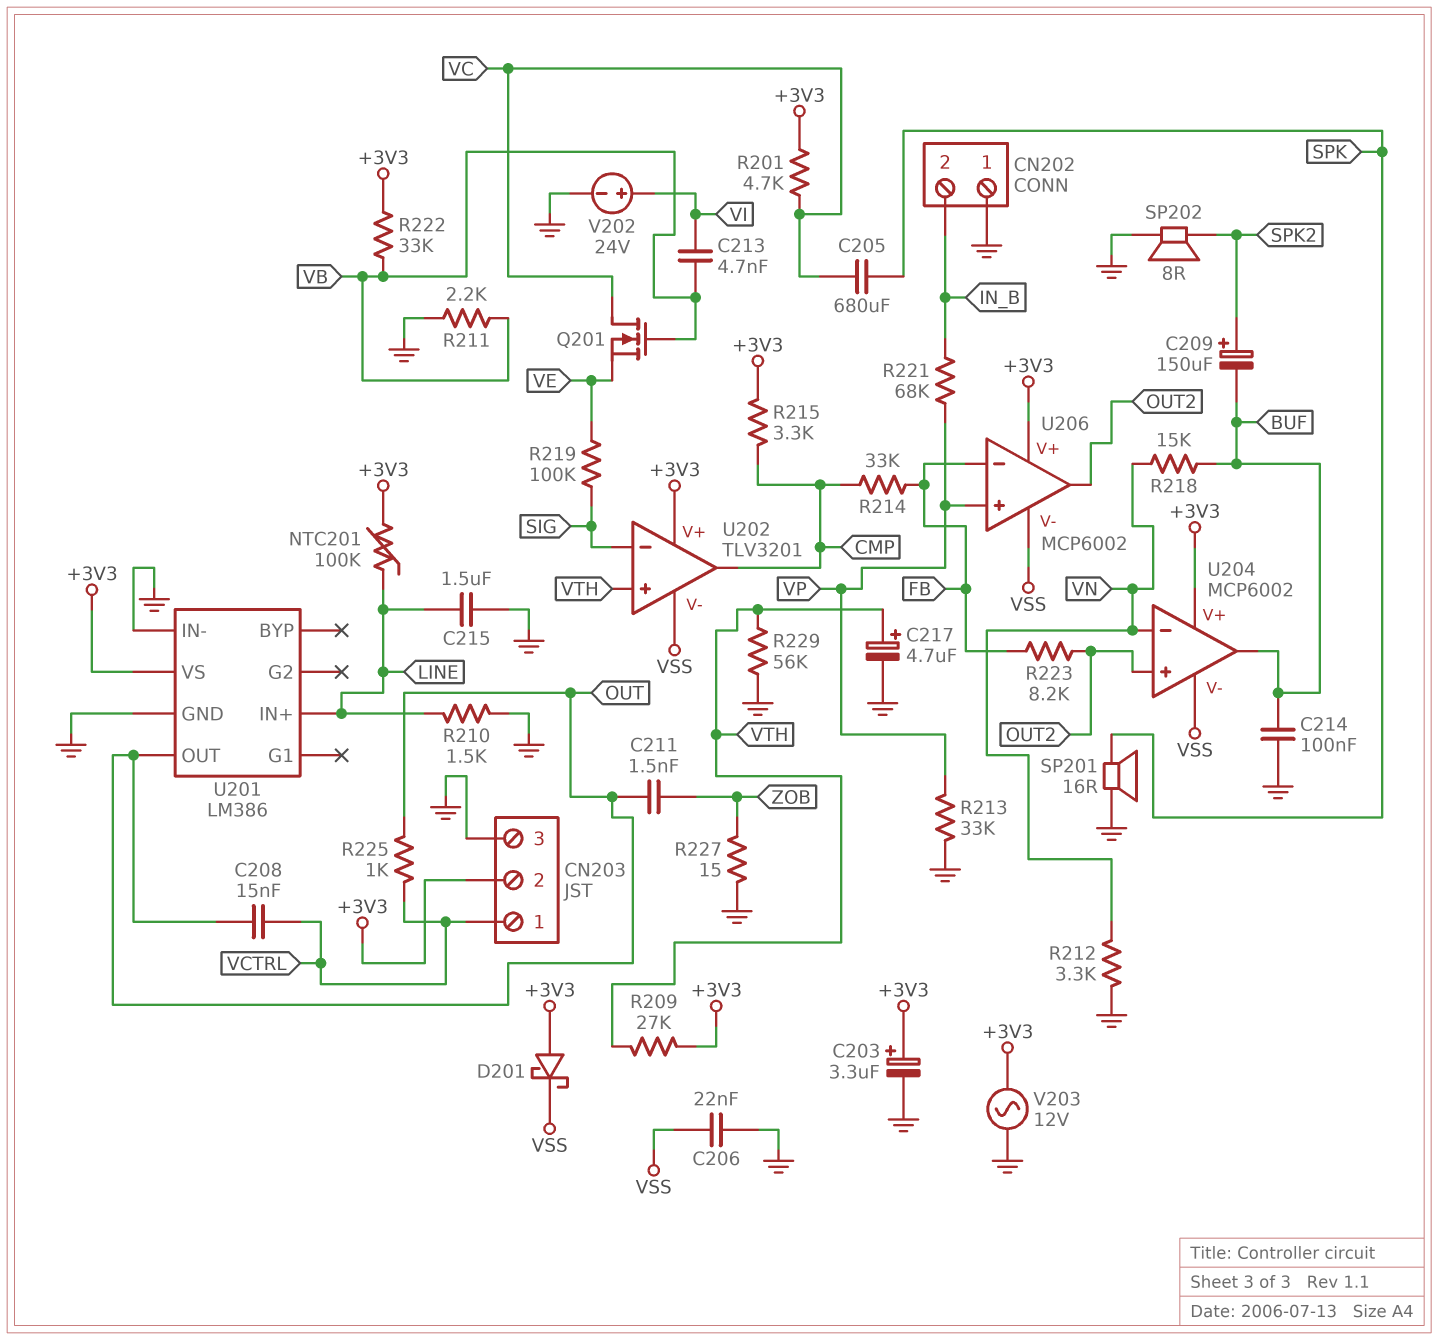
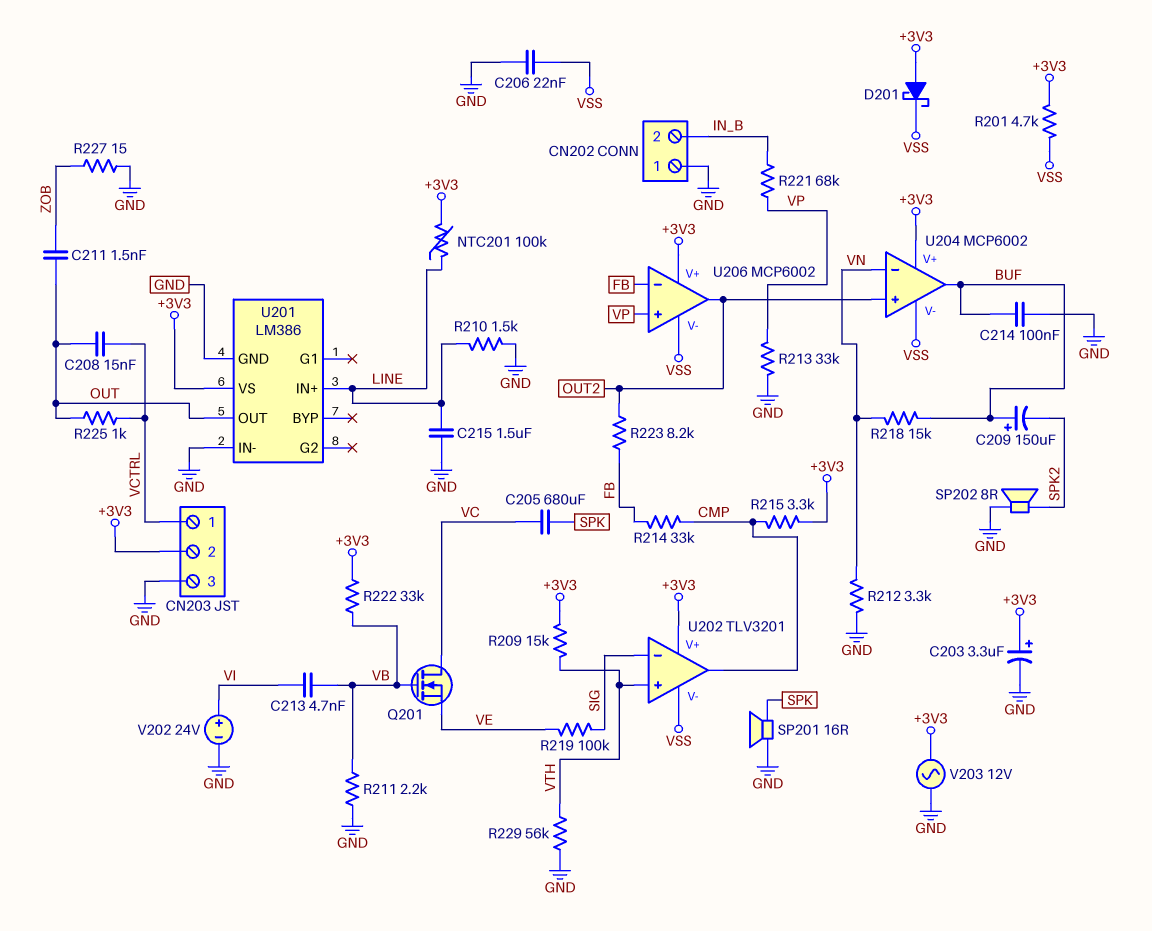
C209: 150uF (plus SPK2, minus BUF) -> 150uF (plus BUF, minus SPK2)
C217: 4.7uF (plus VTH, minus GND) -> none
R201: 4.7k (+3V3, VC) -> 4.7k (+3V3, VSS)
R209: 27k (+3V3, VTH) -> 15k (+3V3, VTH)

